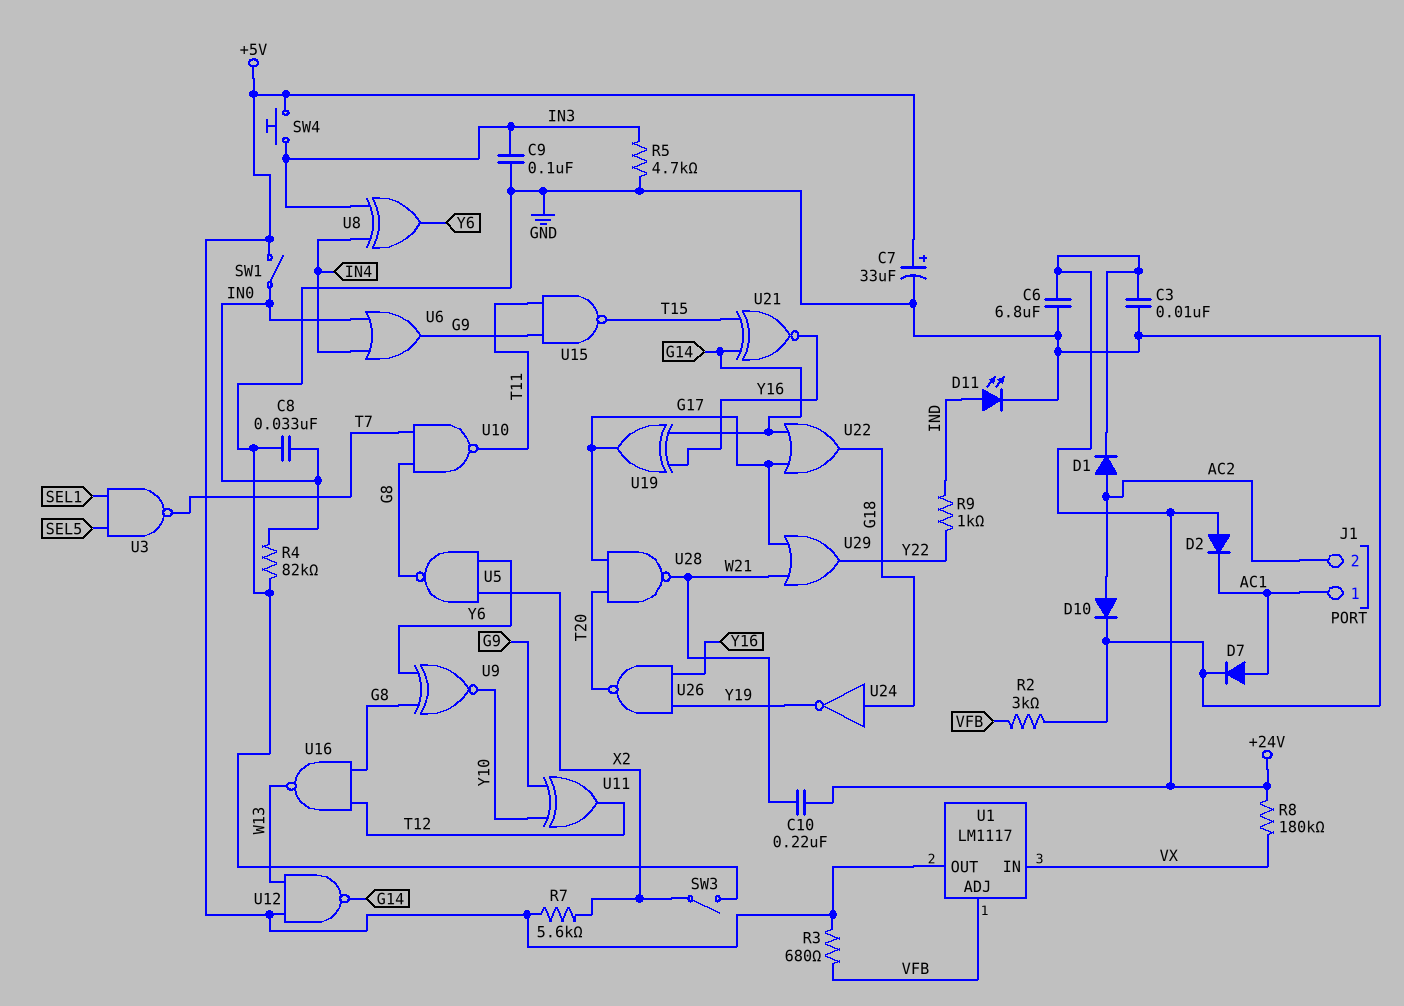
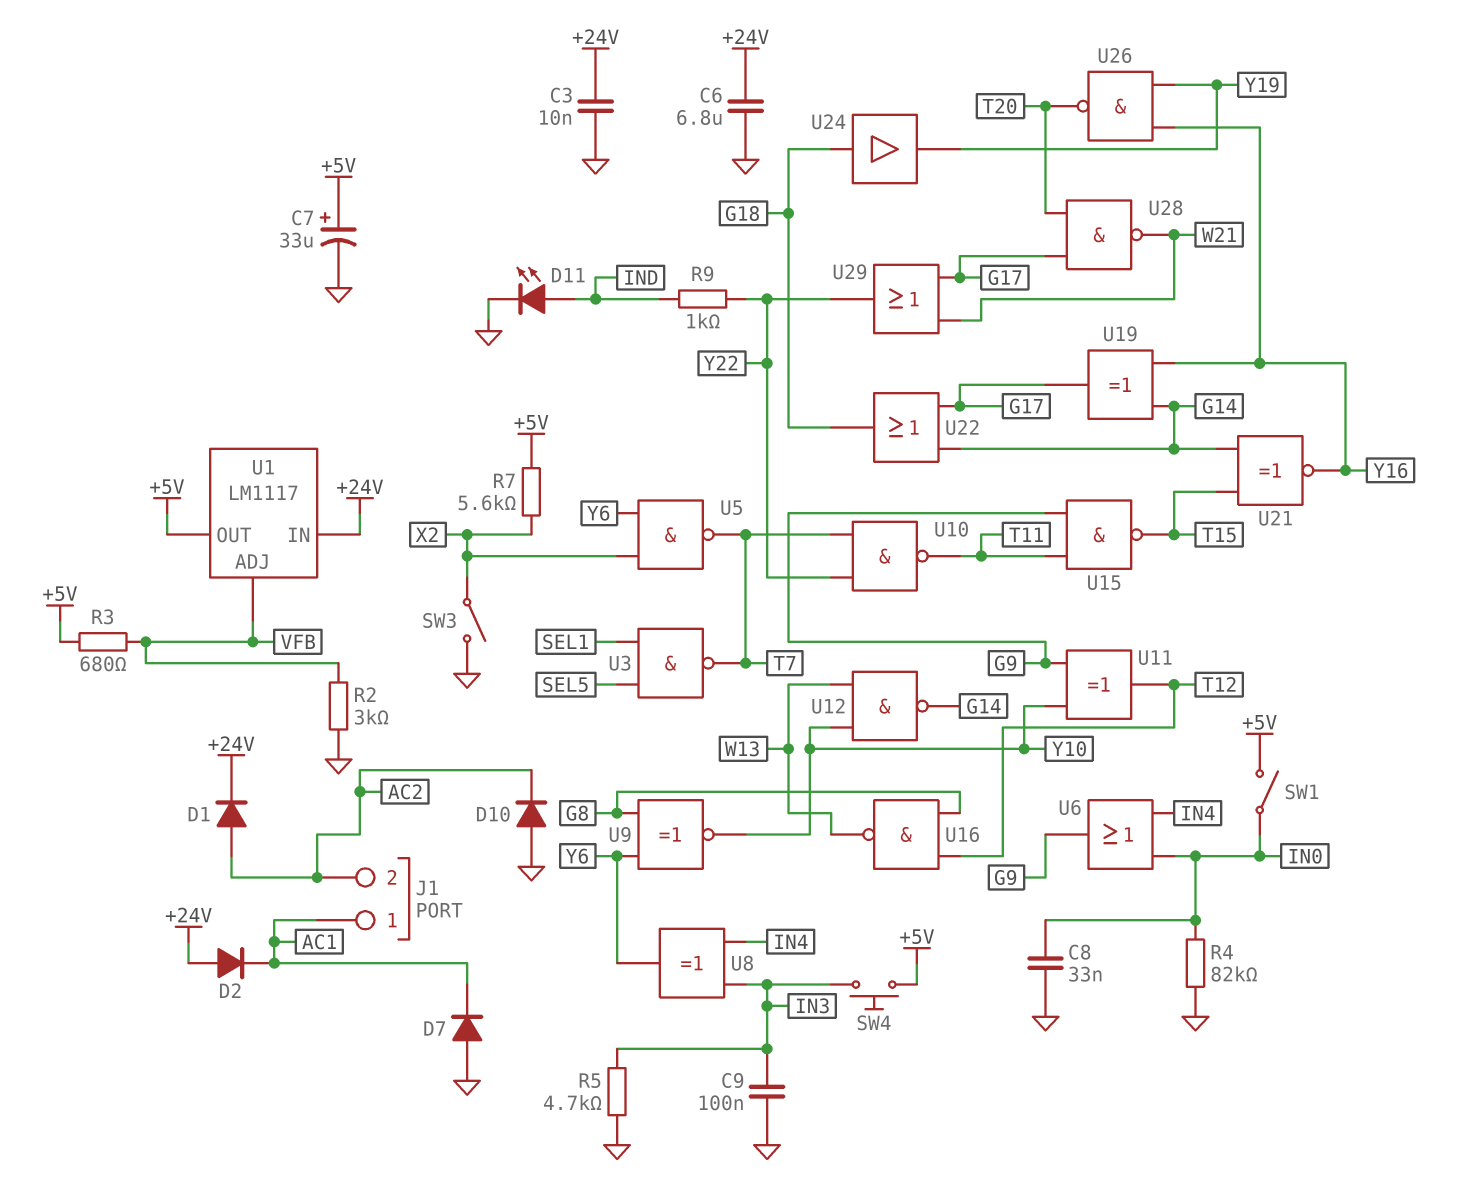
C10: 220nF (+24V, W21) -> none
D7: diode (A AC1, K GND) -> diode (A GND, K AC1)
D10: diode (A AC2, K GND) -> diode (A GND, K AC2)
R8: 180k (+24V, VX) -> none
U1 pin IN: VX -> +24V
U5: NAND (in X2, in Y6, out G8) -> NAND (in X2, in Y6, out T7)
U10: NAND (in G8, in T7, out T11) -> NAND (in T7, in Y22, out T11)
U12: NAND (in +5V, in W13, out G14) -> NAND (in W13, in Y10, out G14)
U24: NOT (in G18, out Y19) -> buffer (in G18, out Y19)

